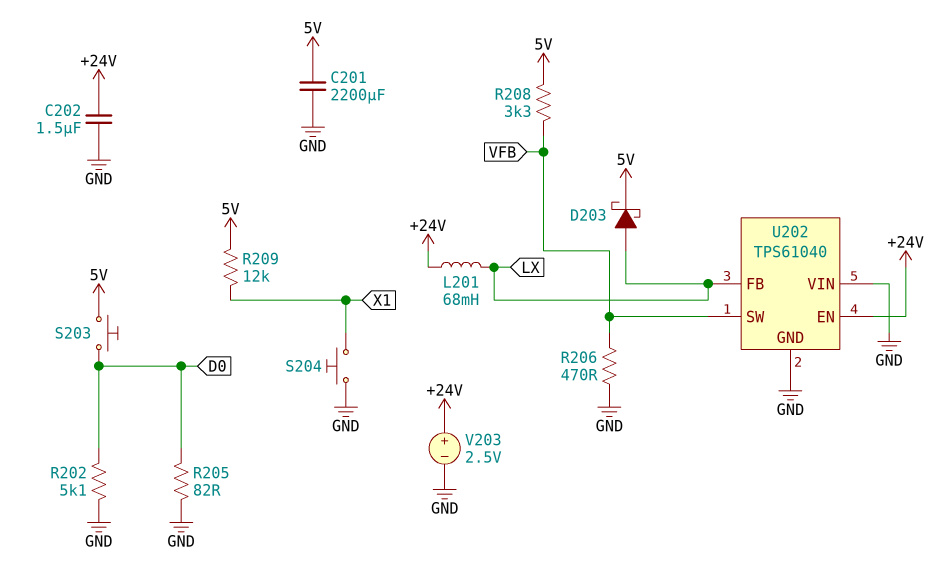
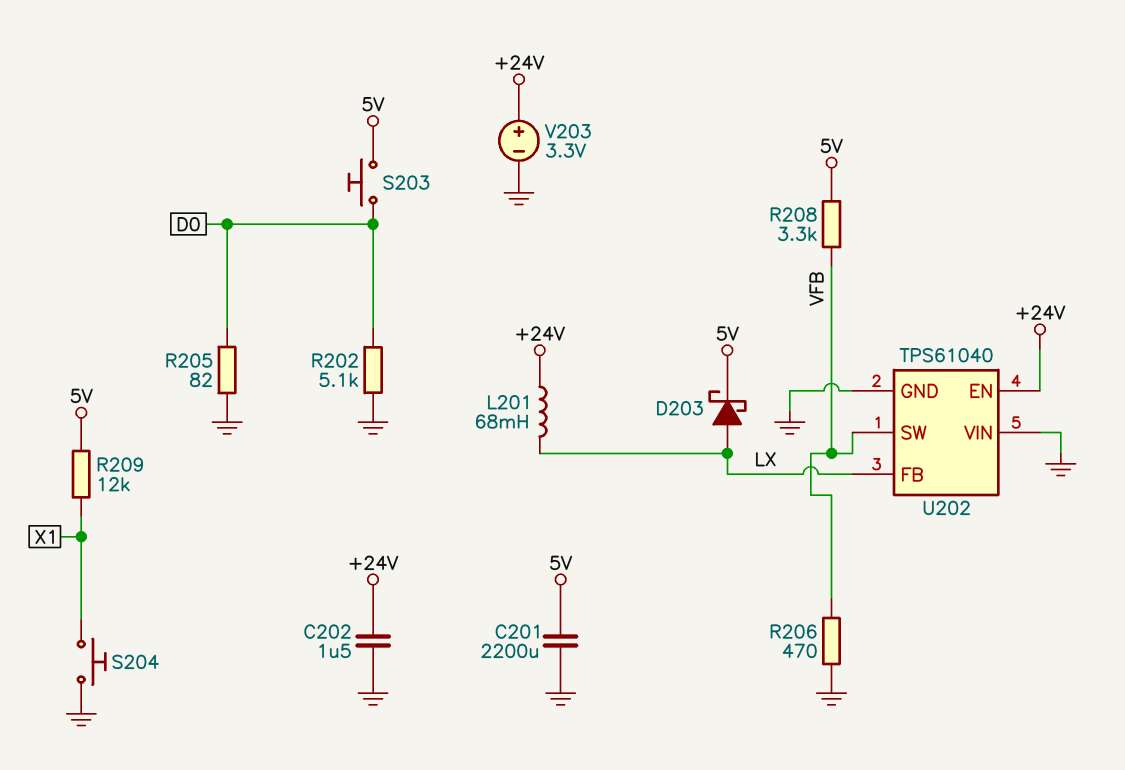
V203: 2.5V (plus +24V, minus GND) -> 3.3V (plus +24V, minus GND)

